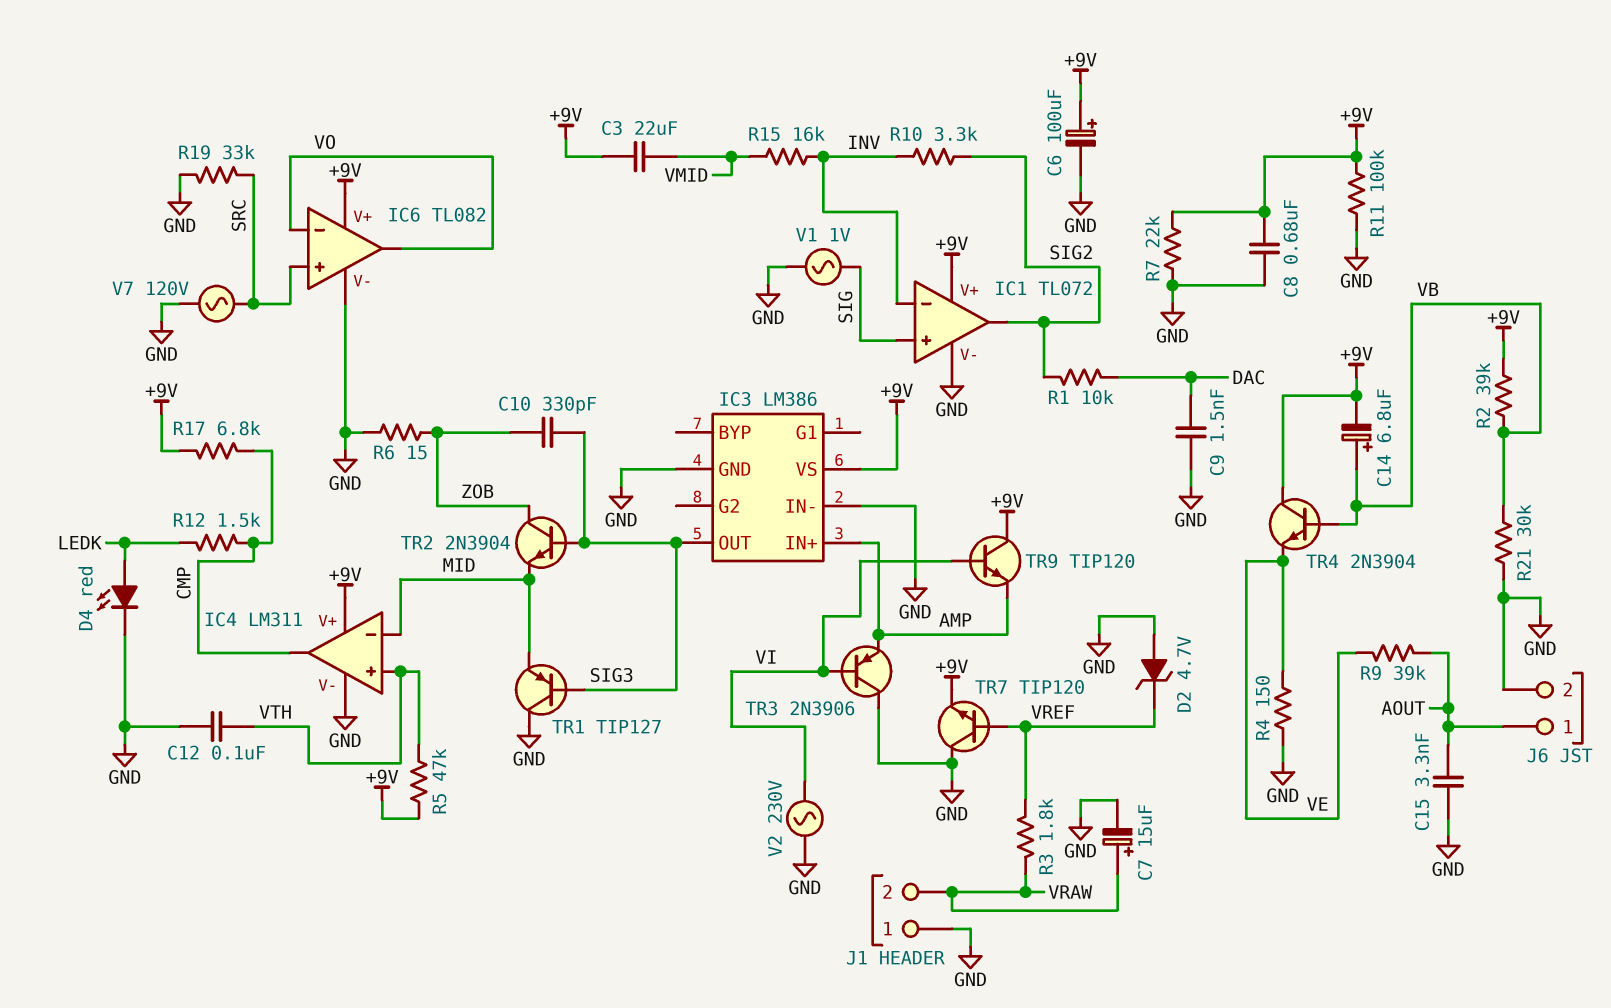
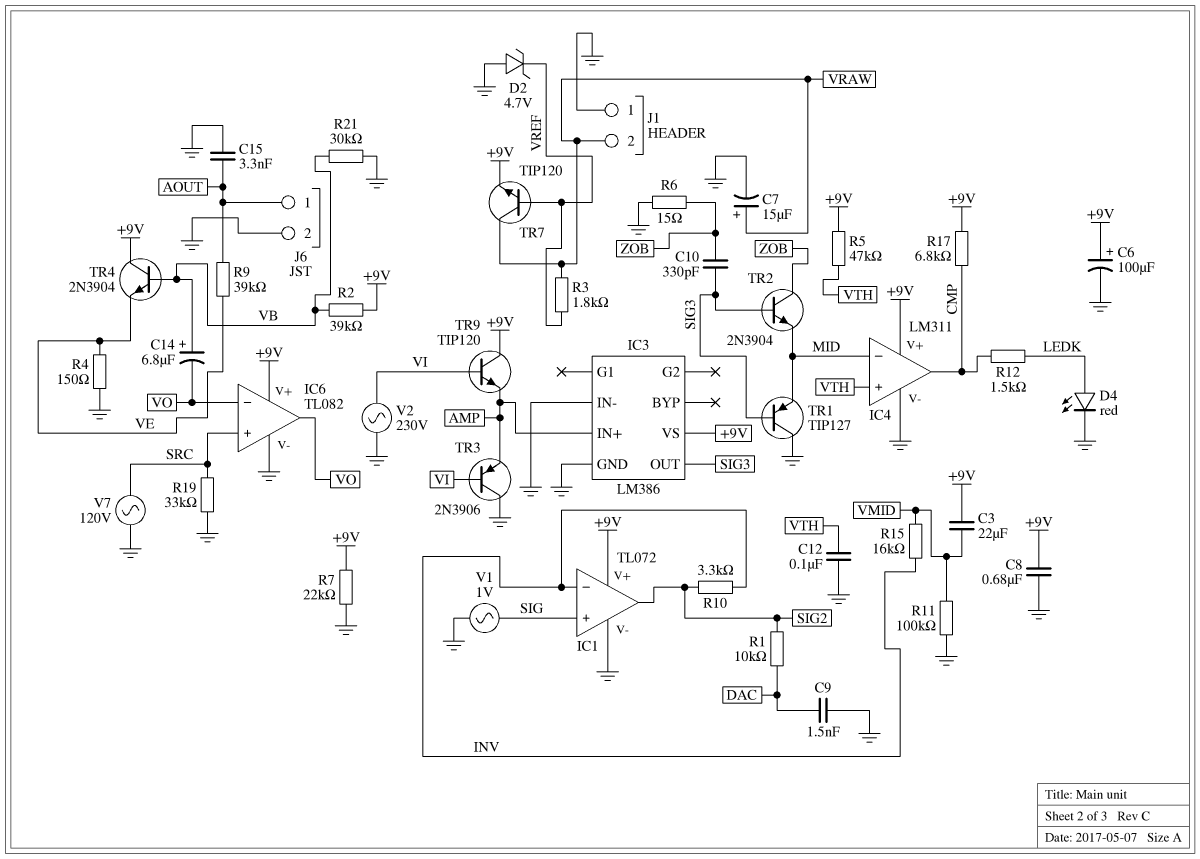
C14: 6.8uF (plus VB, minus +9V) -> 6.8uF (plus VB, minus VO)
R11: 100k (+9V, GND) -> 100k (GND, VMID)
TR7: NPN TIP120 (B VREF, C GND, E +9V) -> NPN TIP120 (B VREF, C VRAW, E +9V)

